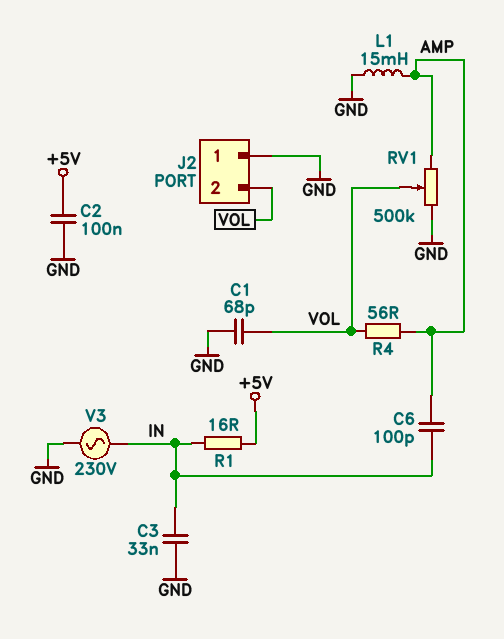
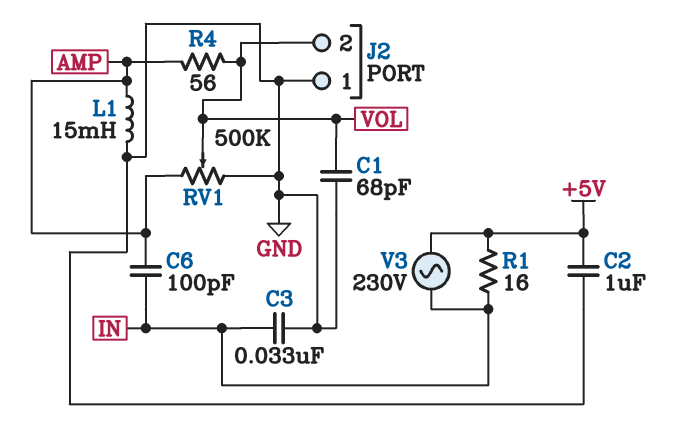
C2: 100nF (+5V, GND) -> 1uF (+5V, GND)
V3: AC 230V (GND, IN) -> AC 230V (+5V, IN)

